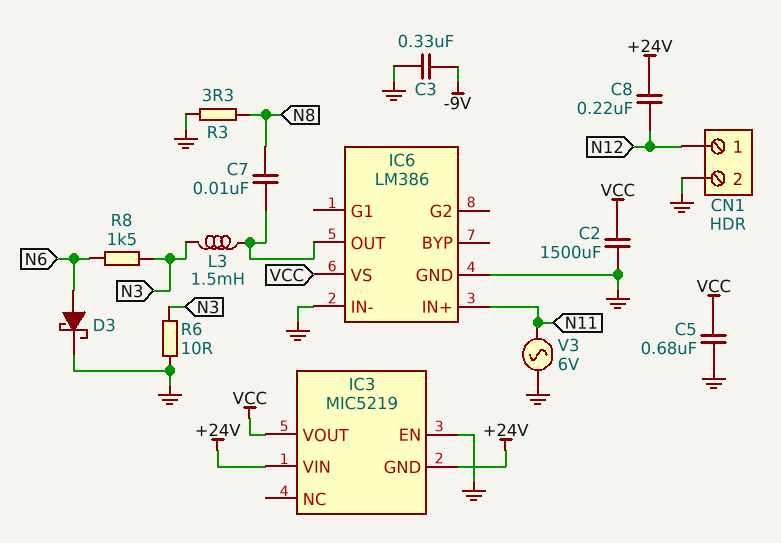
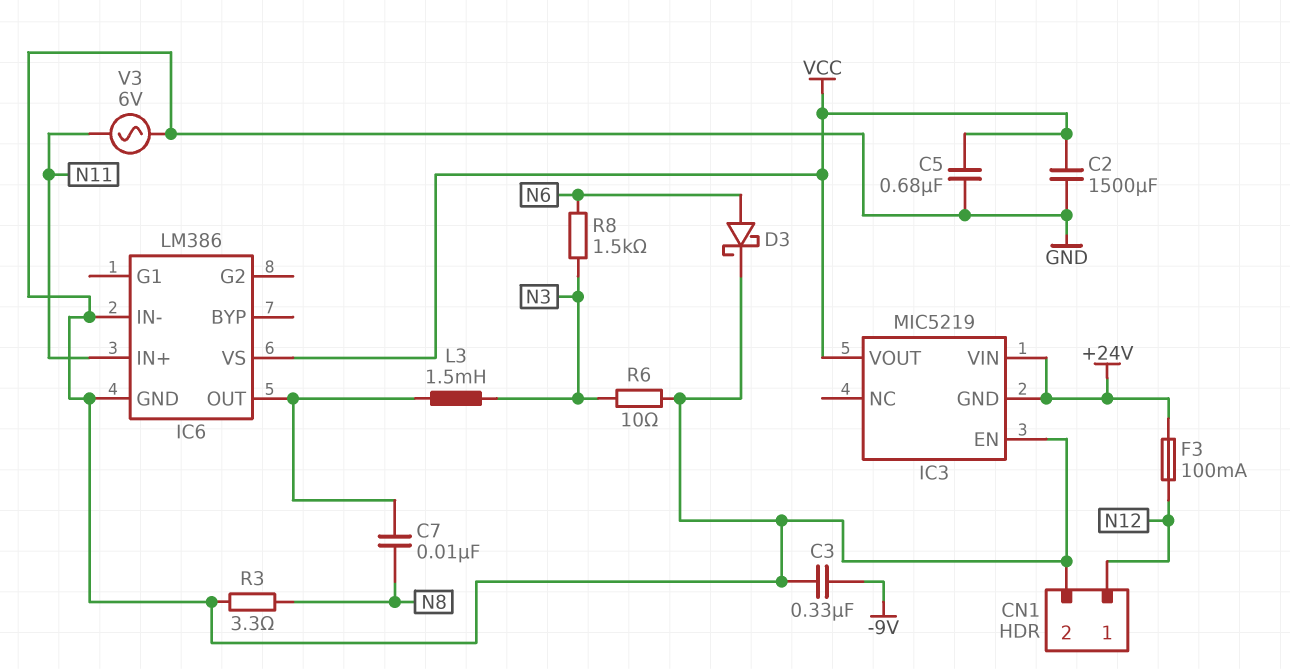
C8: 220nF (+24V, N12) -> none
F3: none -> 100mA (+24V, N12)

